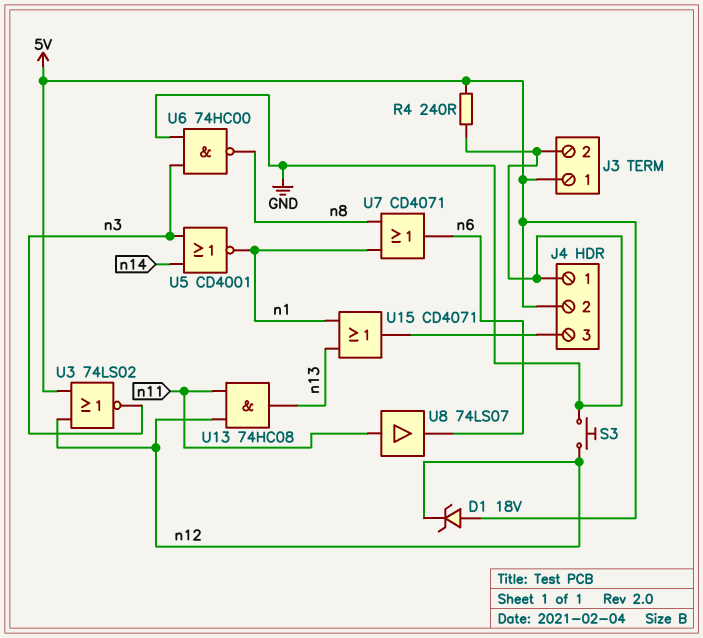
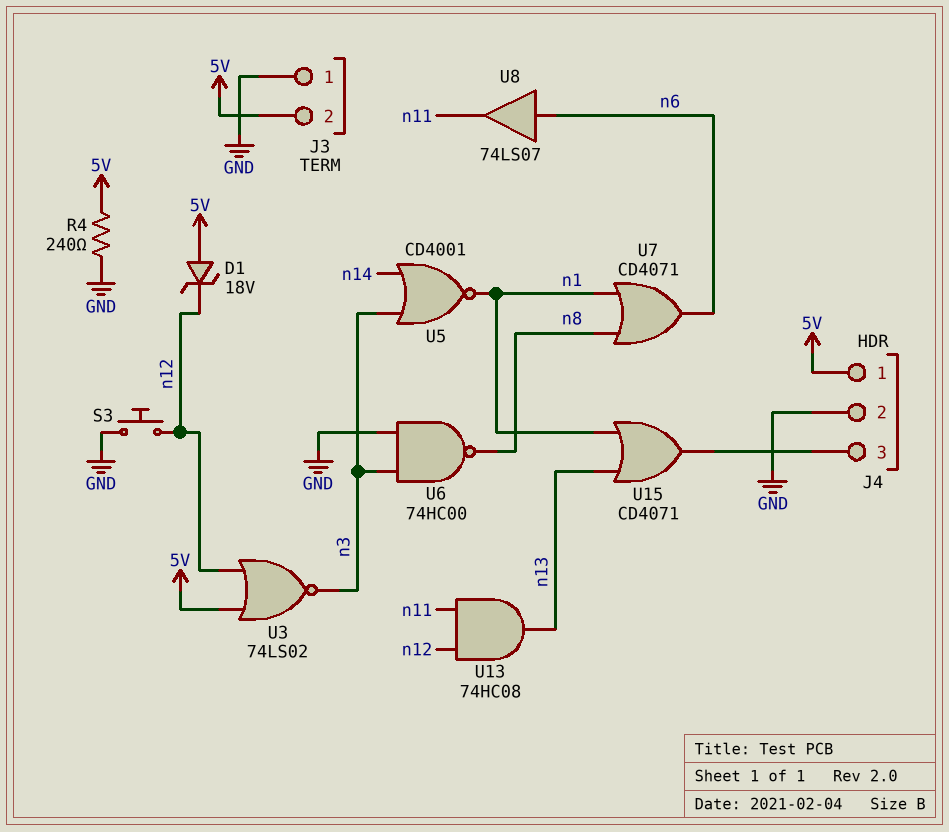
J3 pin 1: 5V -> GND
J3 pin 2: GND -> 5V
J4 pin 1: GND -> 5V
J4 pin 2: 5V -> GND
U8: buffer 74LS07 (in n11, out n6) -> buffer 74LS07 (in n6, out n11)

